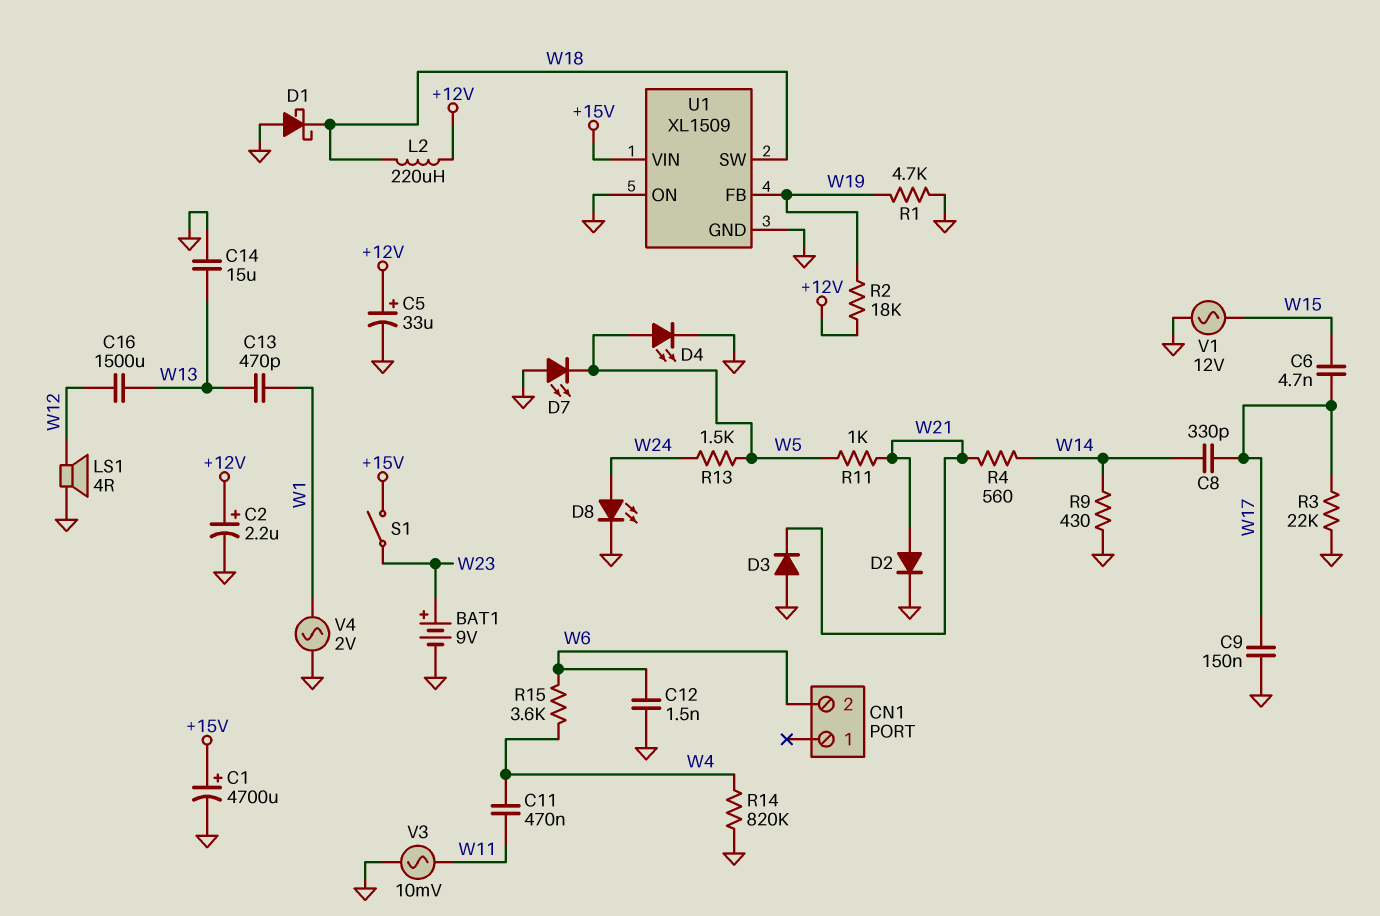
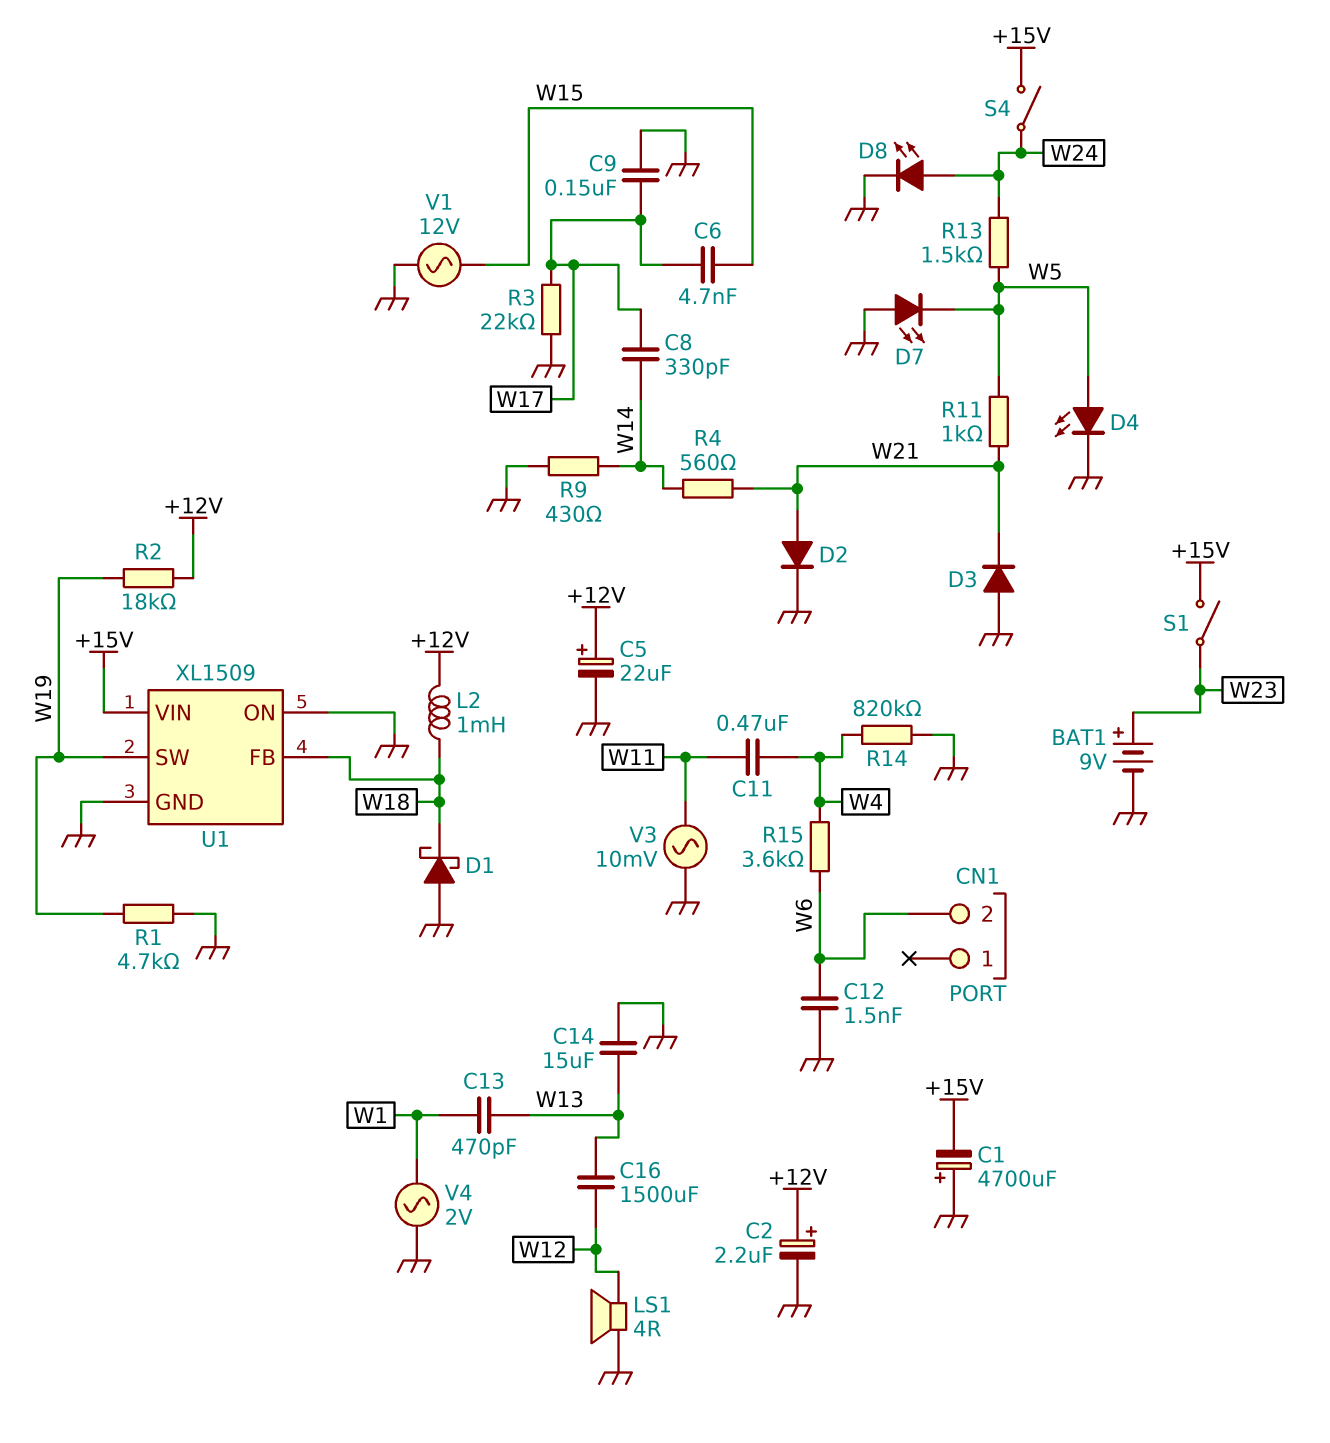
C1: 4700uF (plus +15V, minus GND) -> 4700uF (plus GND, minus +15V)
C5: 33uF (plus +12V, minus GND) -> 22uF (plus +12V, minus GND)
L2: 220uH (+12V, W18) -> 1mH (+12V, W18)
S4: none -> switch (+15V, W24)
U1 pin FB: W19 -> W18
U1 pin SW: W18 -> W19

